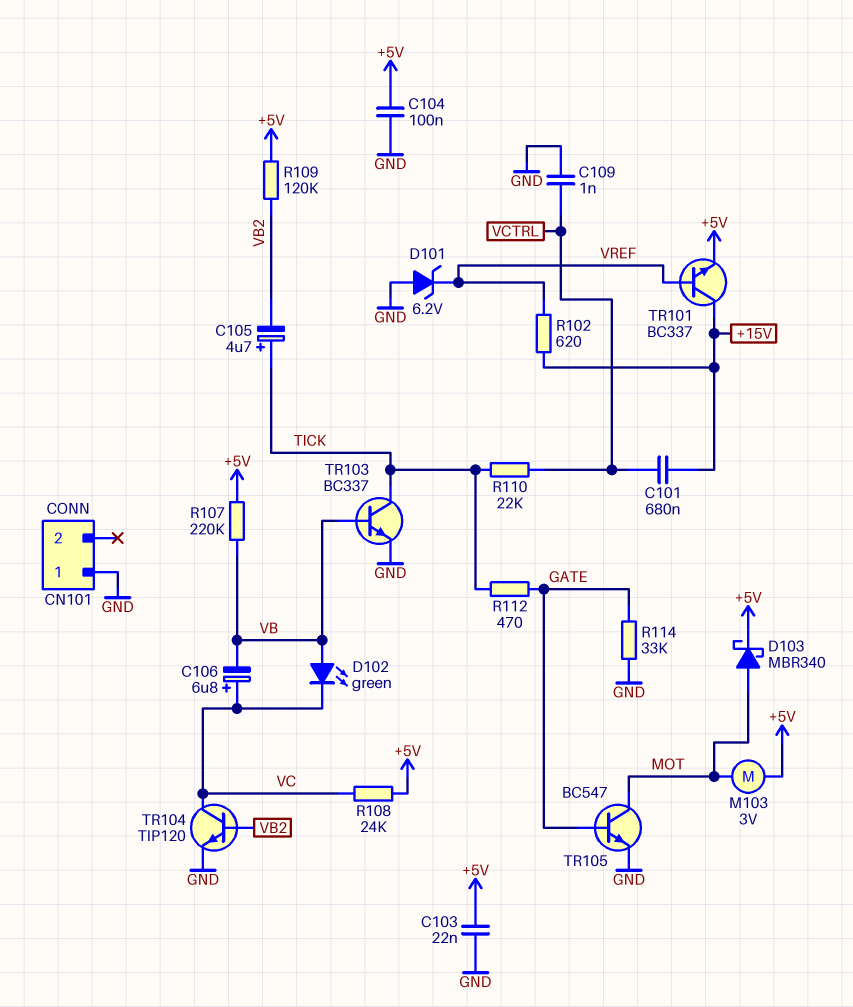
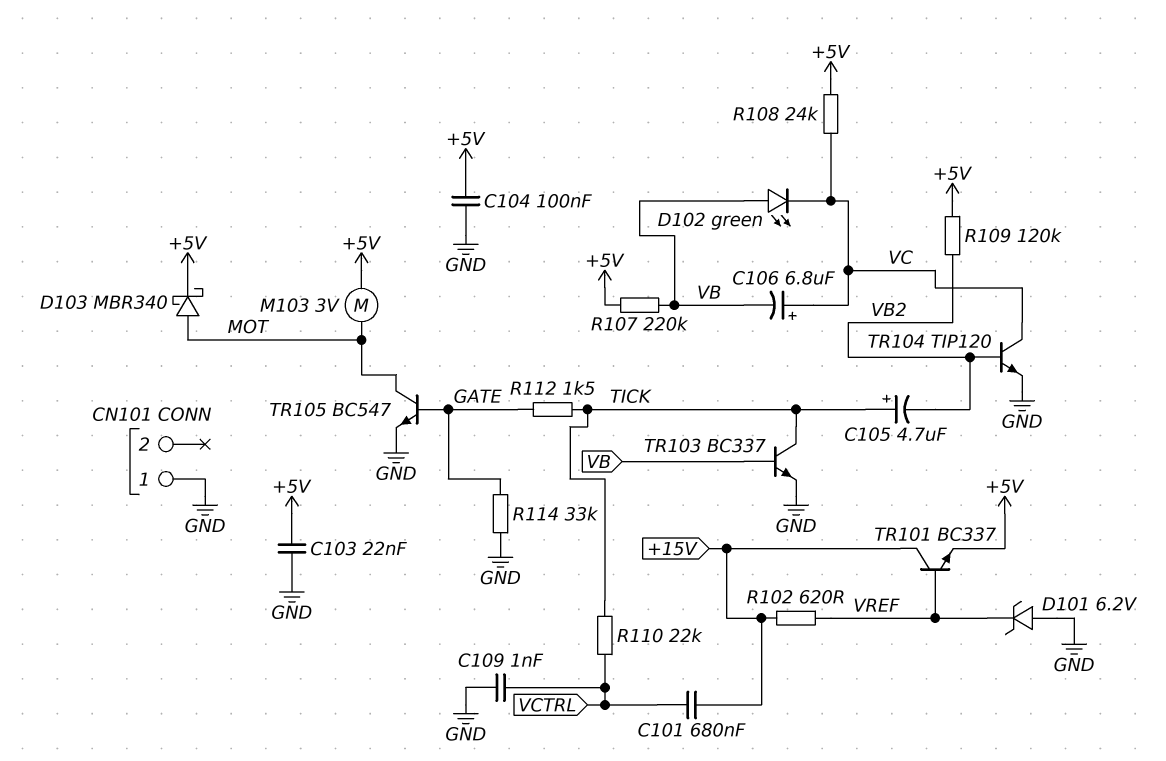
R112: 470 (GATE, TICK) -> 1.5k (GATE, TICK)

